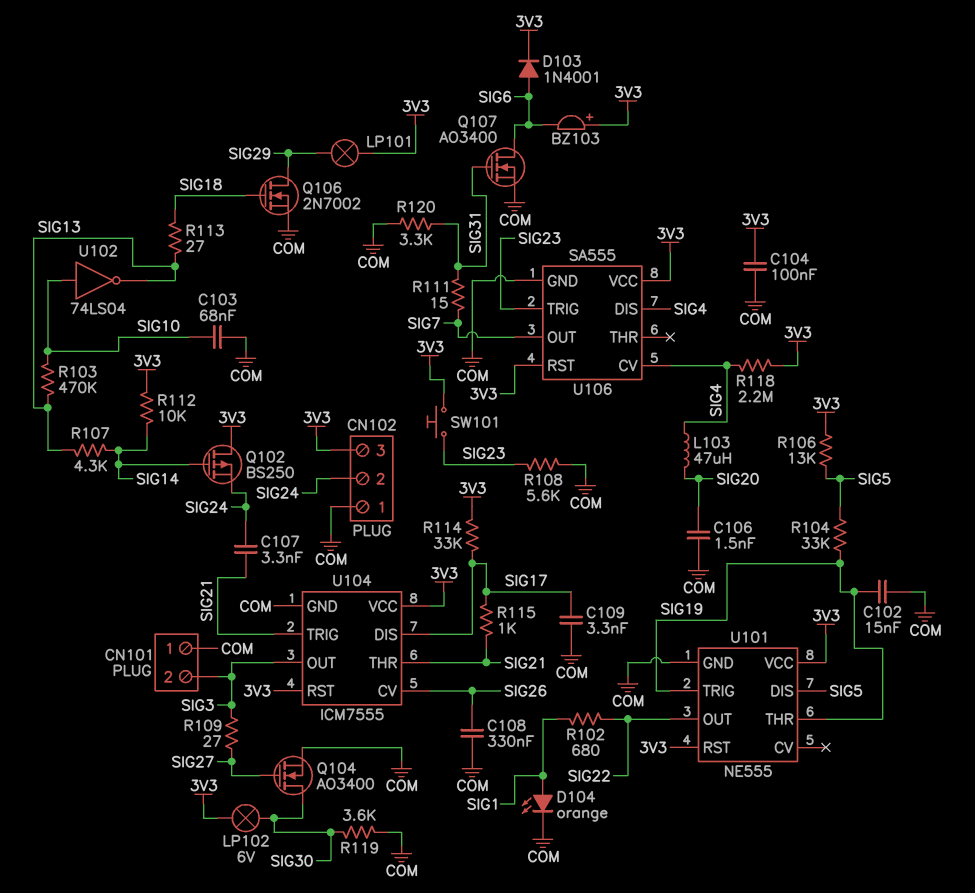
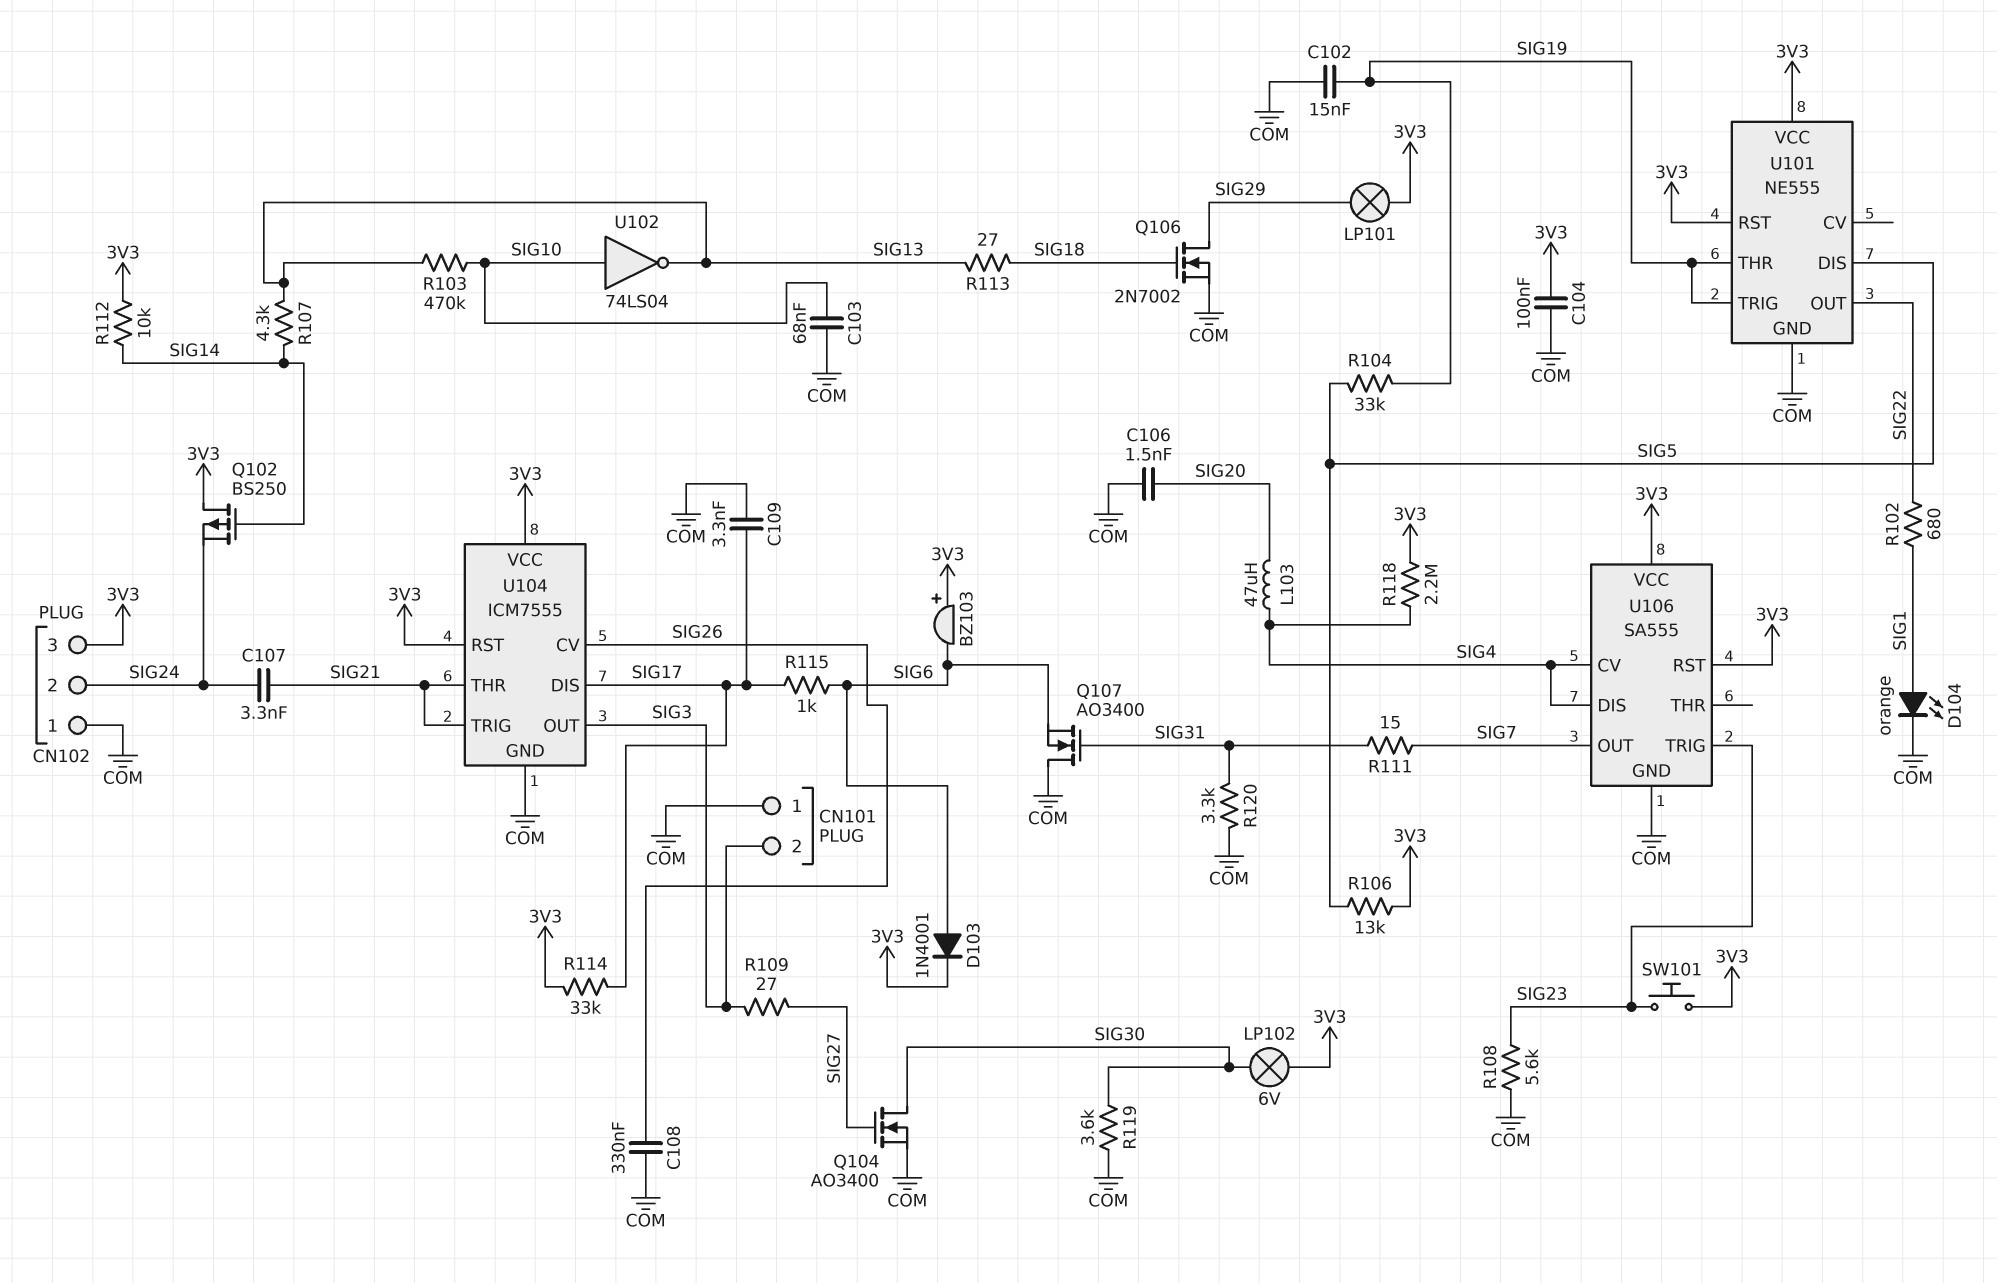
Q107: NMOS AO3400 (G SIG31, D SIG6, S COM) -> NMOS AO3400 (G SIG31, D COM, S SIG6)
R115: 1k (SIG17, SIG21) -> 1k (SIG6, SIG17)

